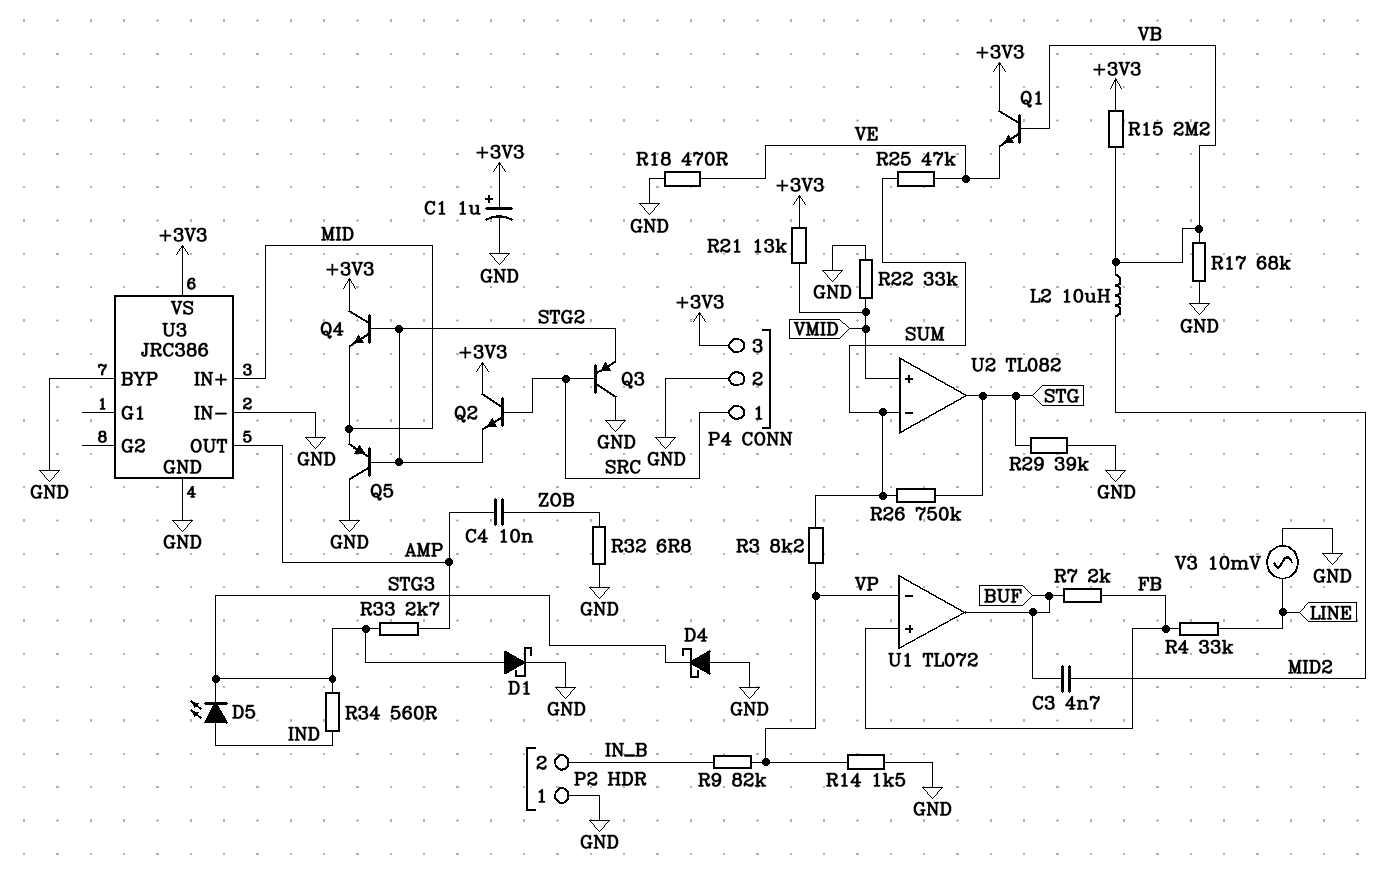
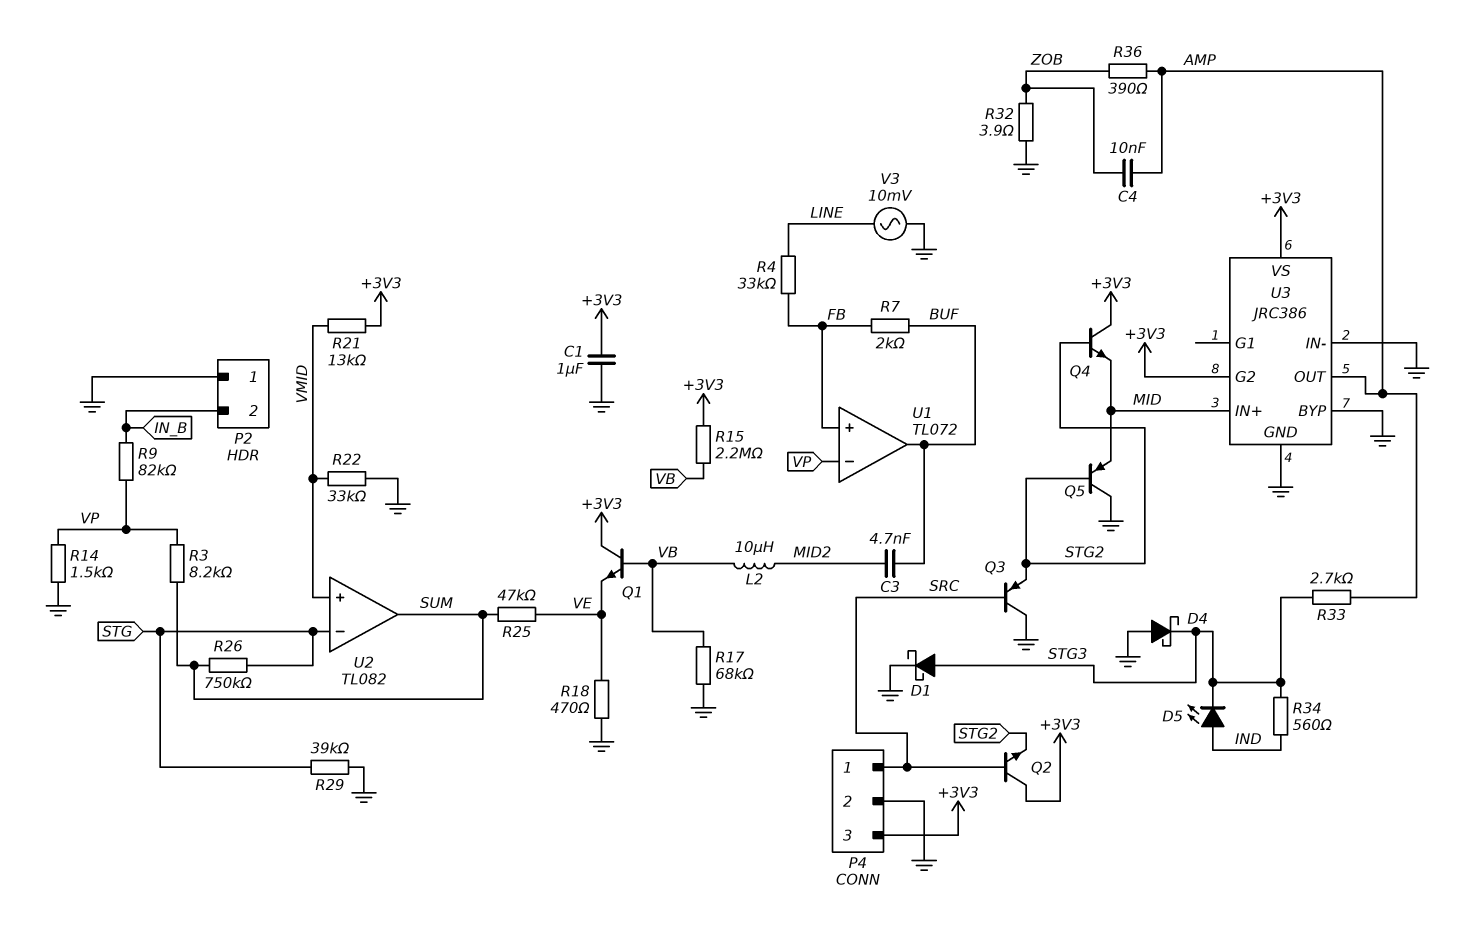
C1: 1uF (plus +3V3, minus GND) -> 1uF (+3V3, GND)
R32: 6.8 (GND, ZOB) -> 3.9 (GND, ZOB)
R36: none -> 390 (AMP, ZOB)
U2 pin in-: SUM -> STG
U2 pin out: STG -> SUM
U3 pin G2: none -> +3V3

